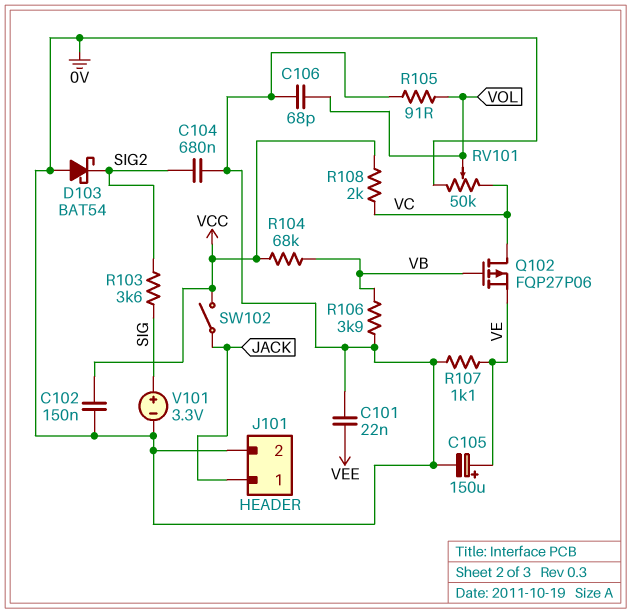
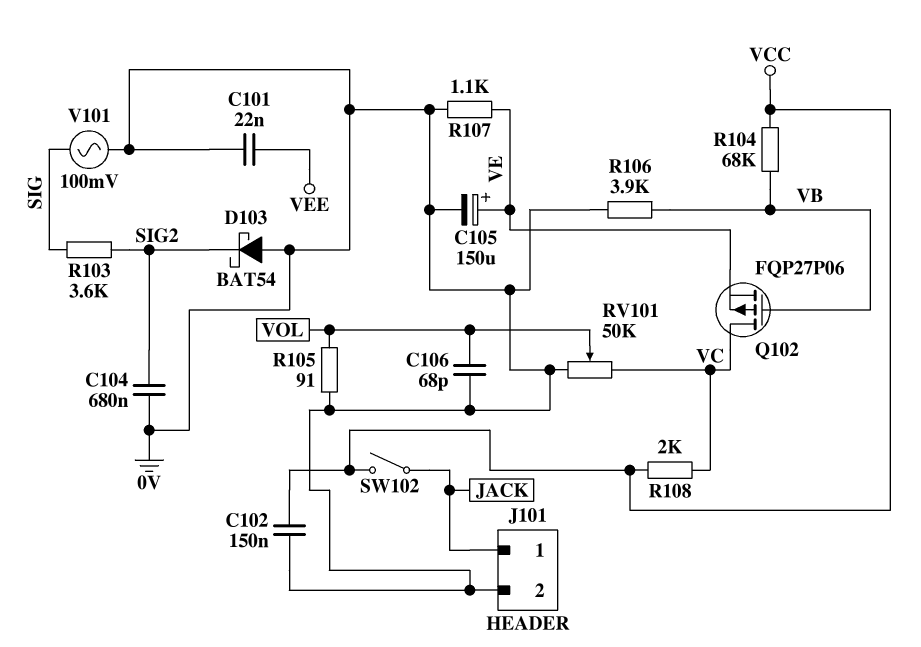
V101: 3.3V (plus SIG, minus 0V) -> AC 100mV (0V, SIG)

